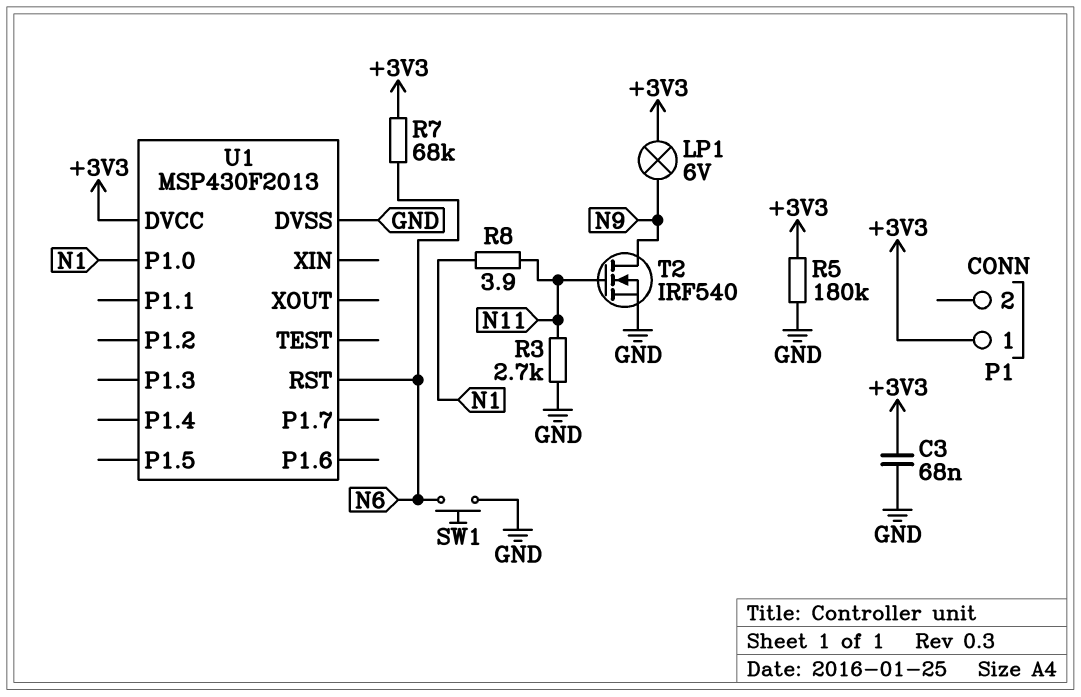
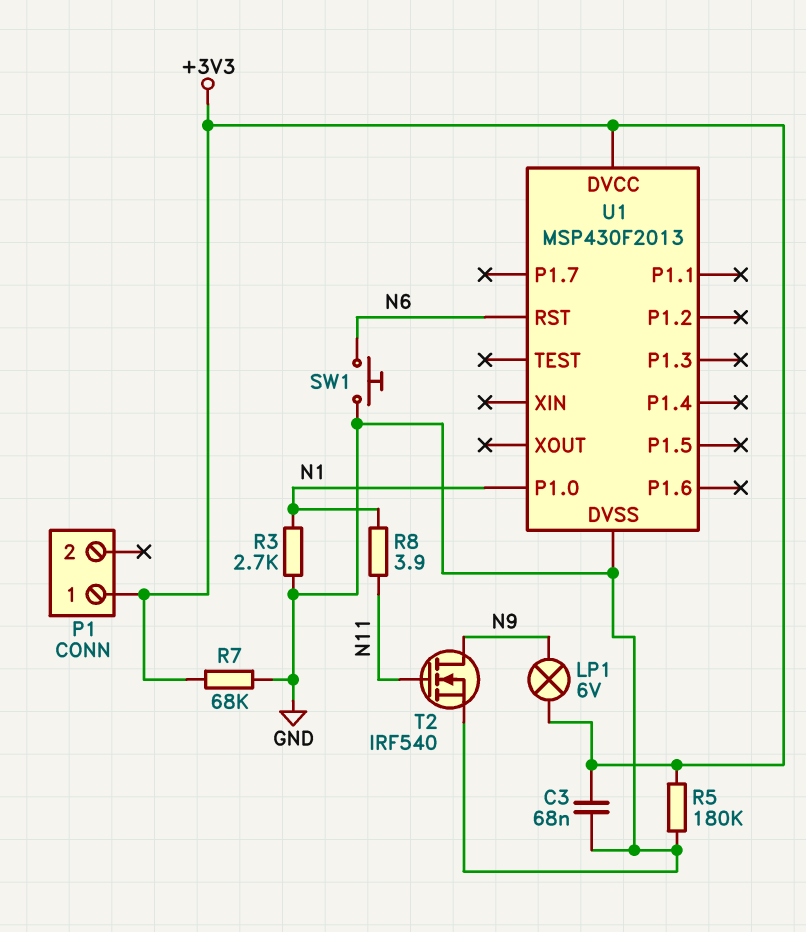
R3: 2.7k (GND, N11) -> 2.7k (GND, N1)
R7: 68k (+3V3, N6) -> 68k (+3V3, GND)

